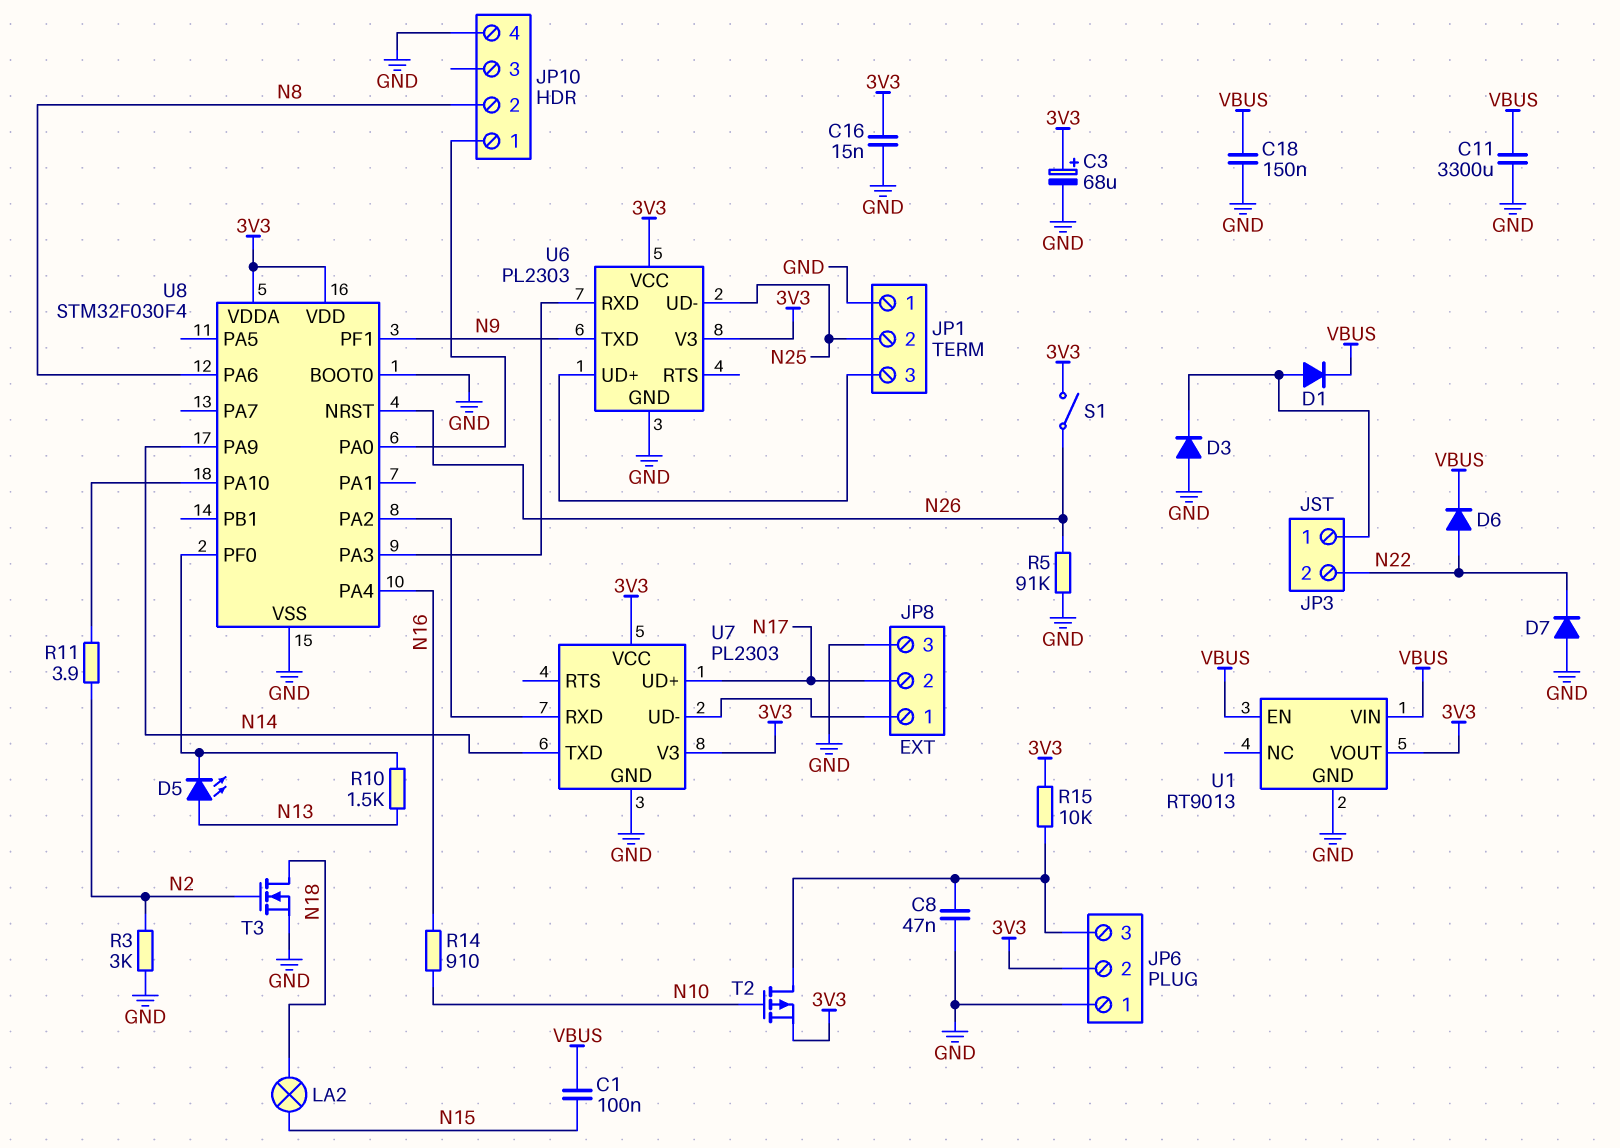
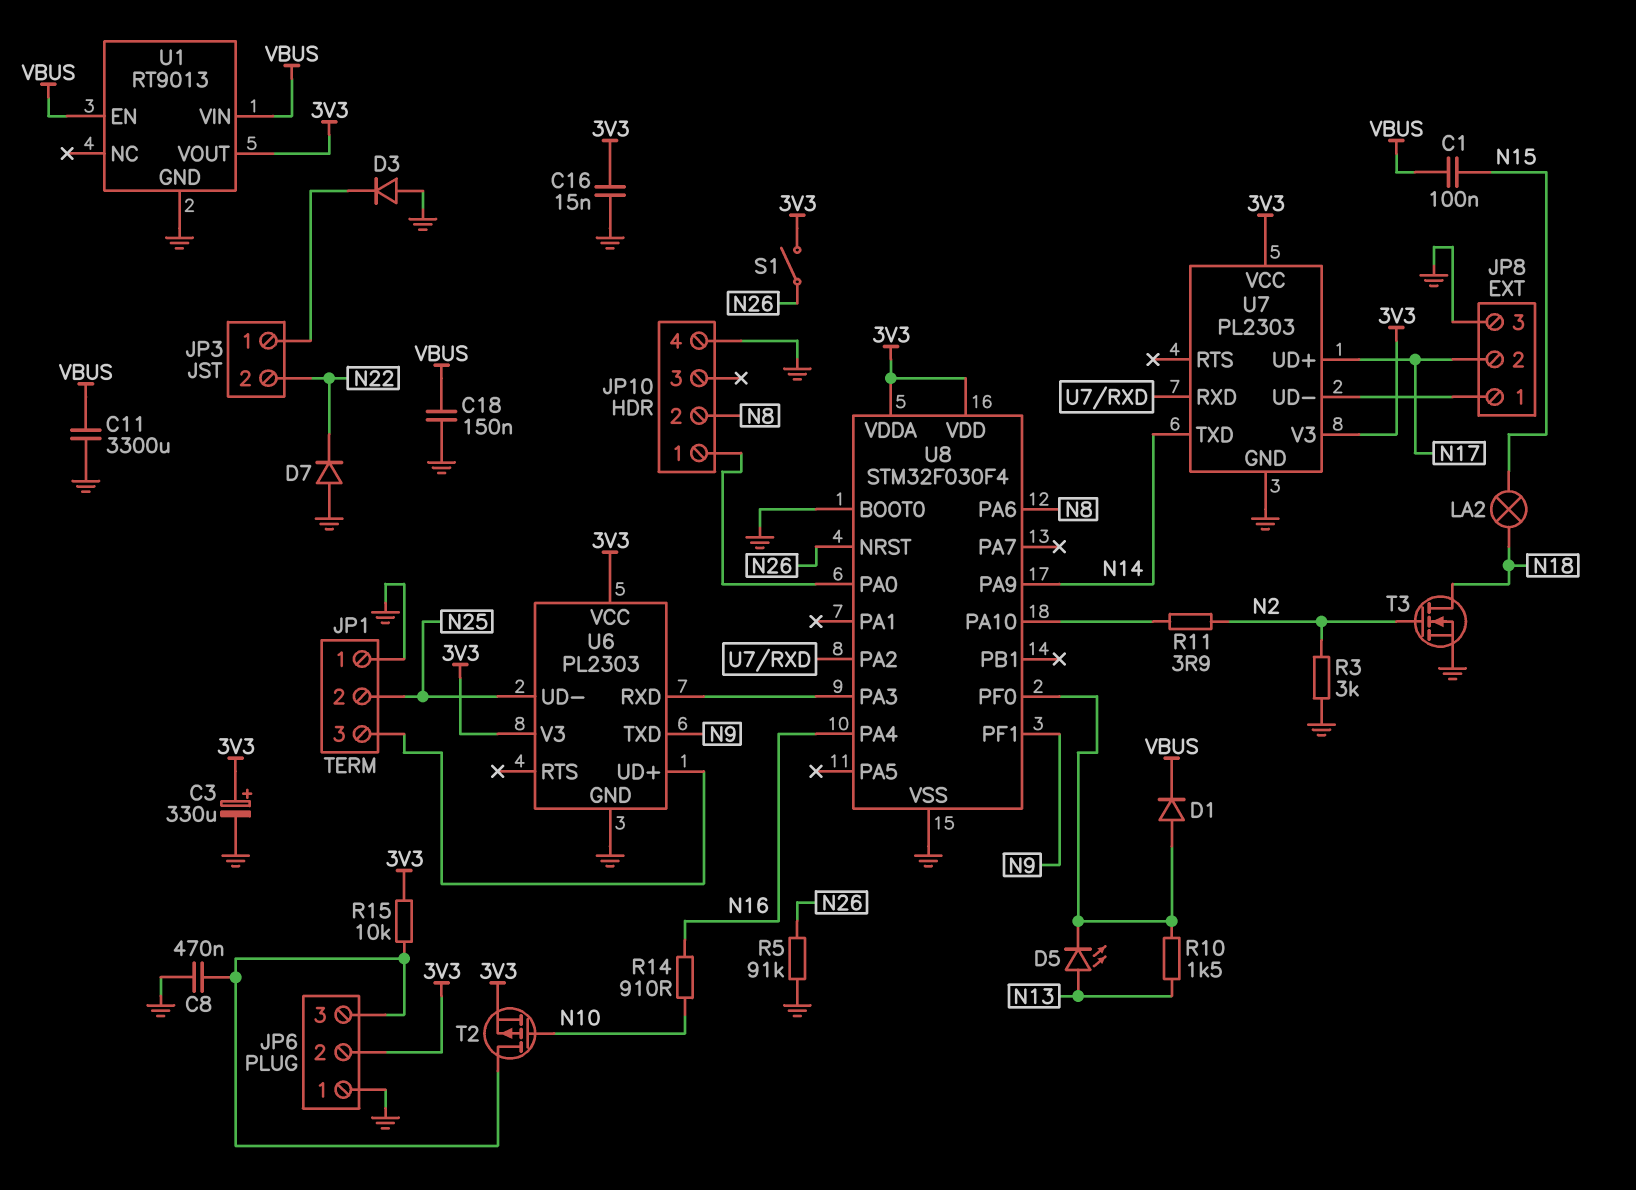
C3: 68uF (plus 3V3, minus GND) -> 330uF (plus 3V3, minus GND)
C8: 47nF (GND, JP6/3) -> 470nF (GND, JP6/3)
D1: diode (A JP3/1, K VBUS) -> diode (A U8/PF0, K VBUS)
D6: diode (A N22, K VBUS) -> none

